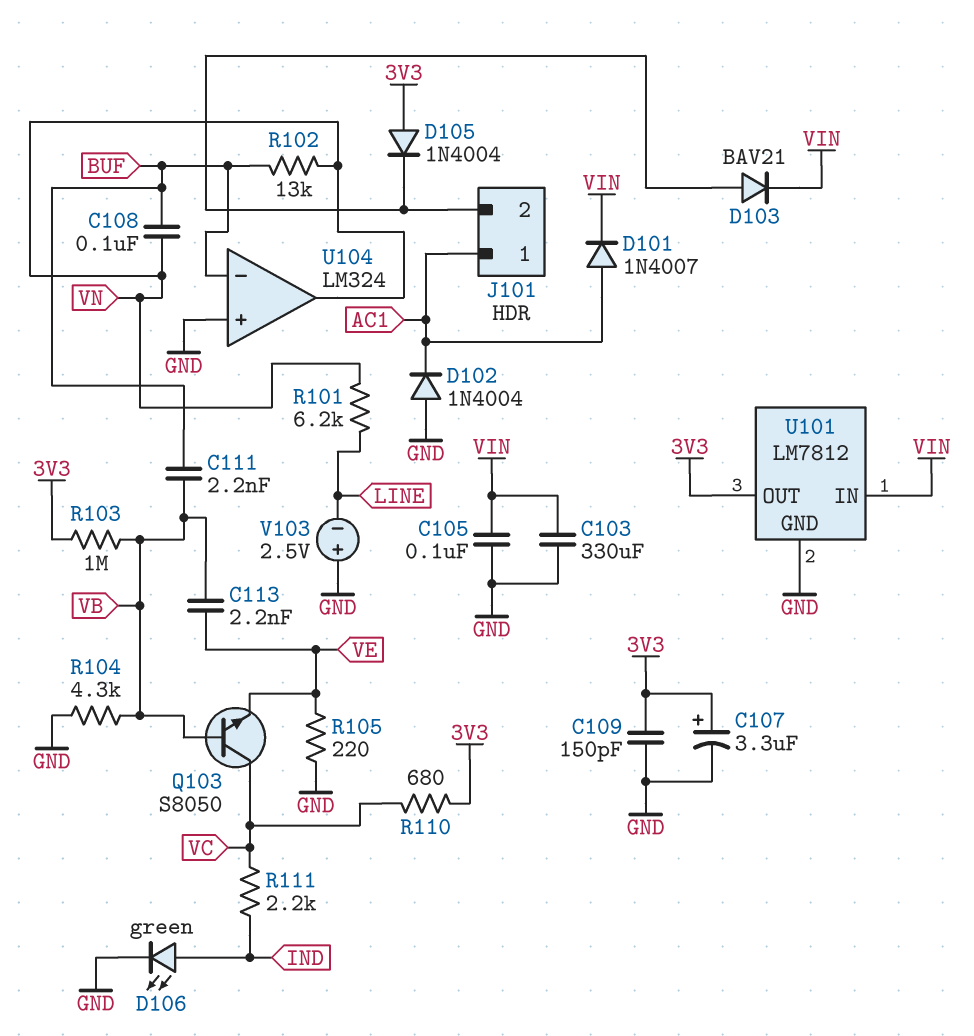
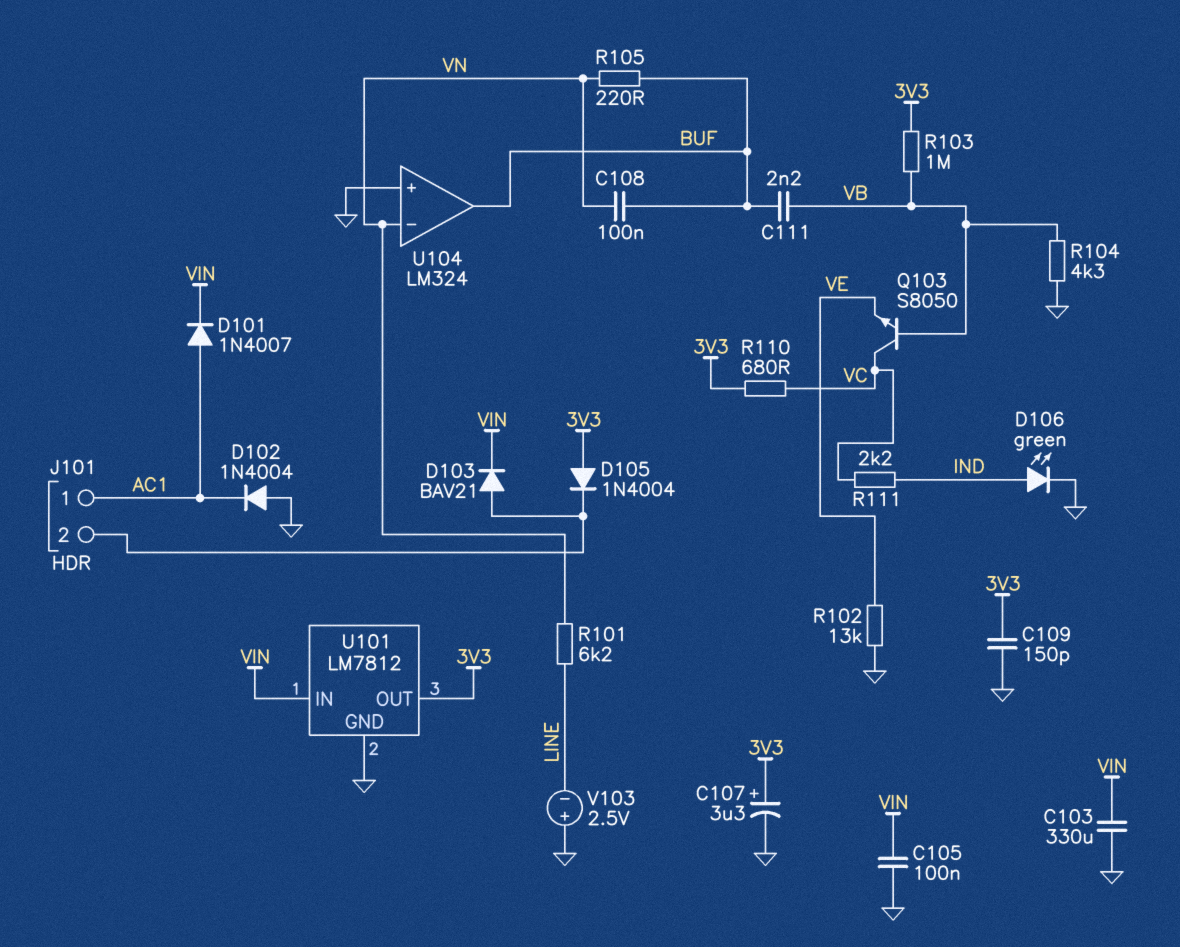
C113: 2.2nF (VB, VE) -> none
R102: 13k (BUF, VN) -> 13k (GND, VE)
R105: 220 (GND, VE) -> 220 (BUF, VN)
U104 pin in-: BUF -> VN
U104 pin out: VN -> BUF

